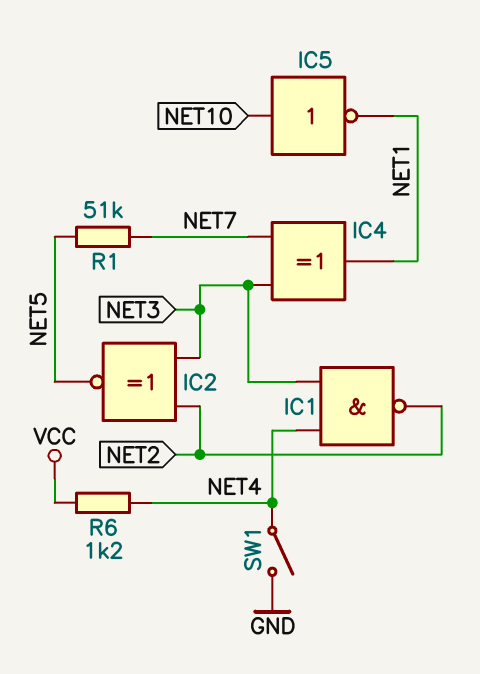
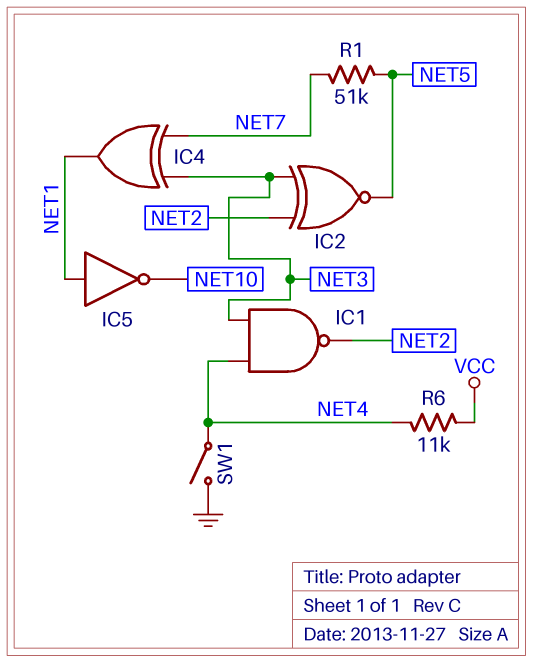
IC5: NOT (in NET10, out NET1) -> NOT (in NET1, out NET10)
R6: 1.2k (NET4, VCC) -> 11k (NET4, VCC)

